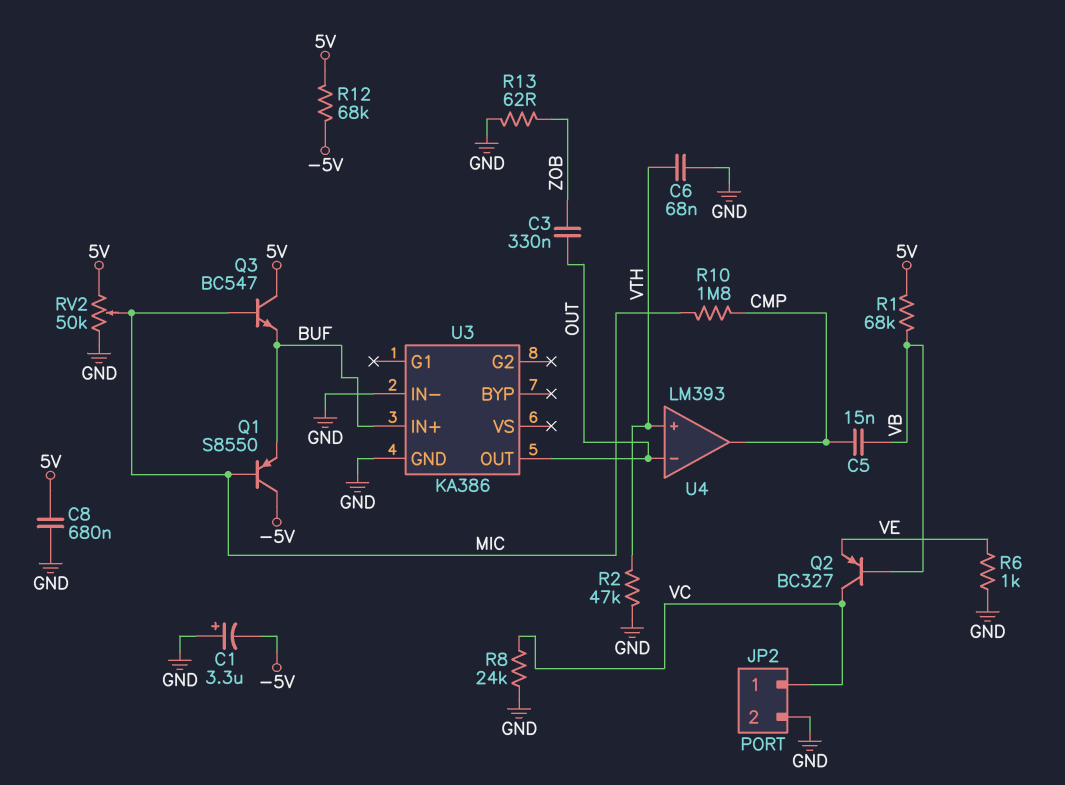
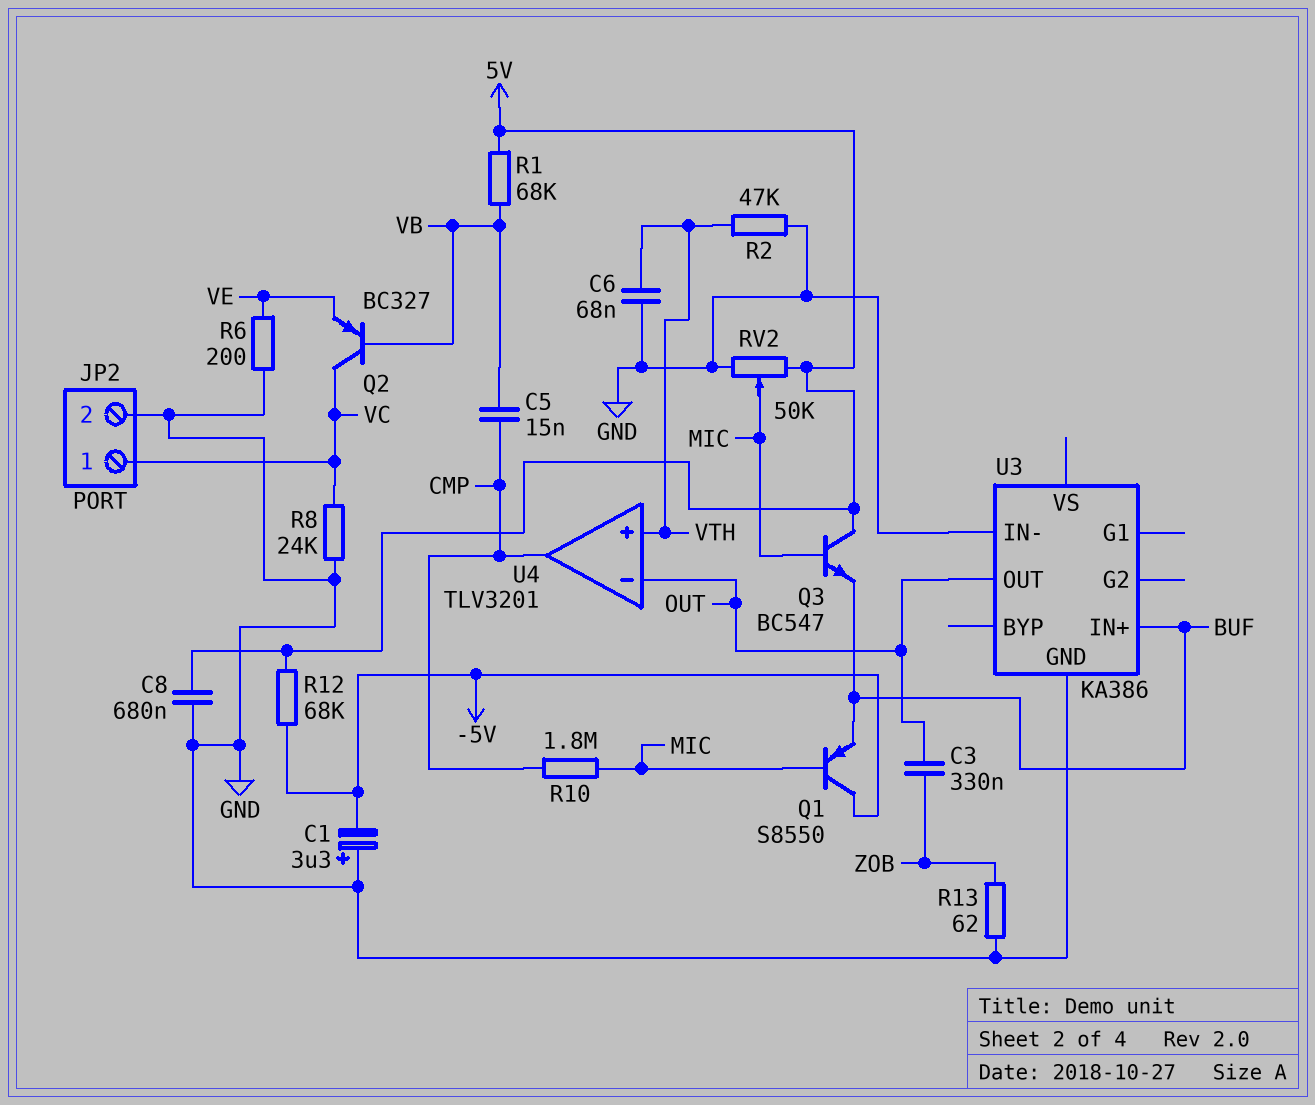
R6: 1k (GND, VE) -> 200 (GND, VE)
U4: LM393 -> TLV3201

